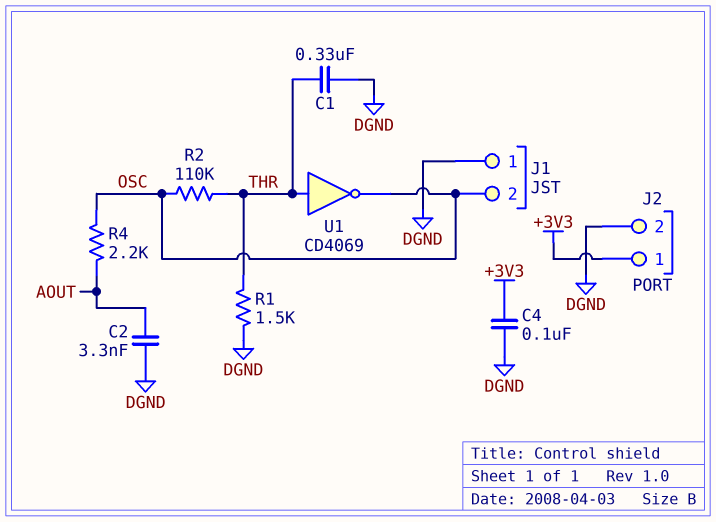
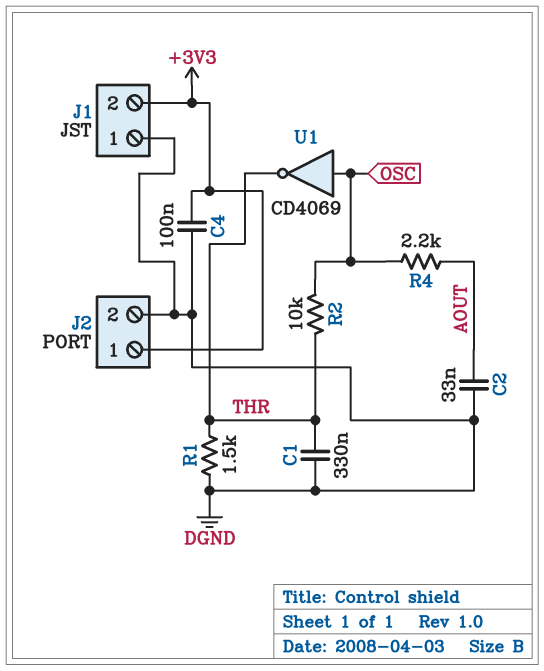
C2: 3.3nF (AOUT, DGND) -> 33nF (AOUT, DGND)
J1 pin 2: OSC -> +3V3
R2: 110k (OSC, THR) -> 10k (OSC, THR)
U1: NOT CD4069 (in THR, out OSC) -> NOT CD4069 (in OSC, out THR)

